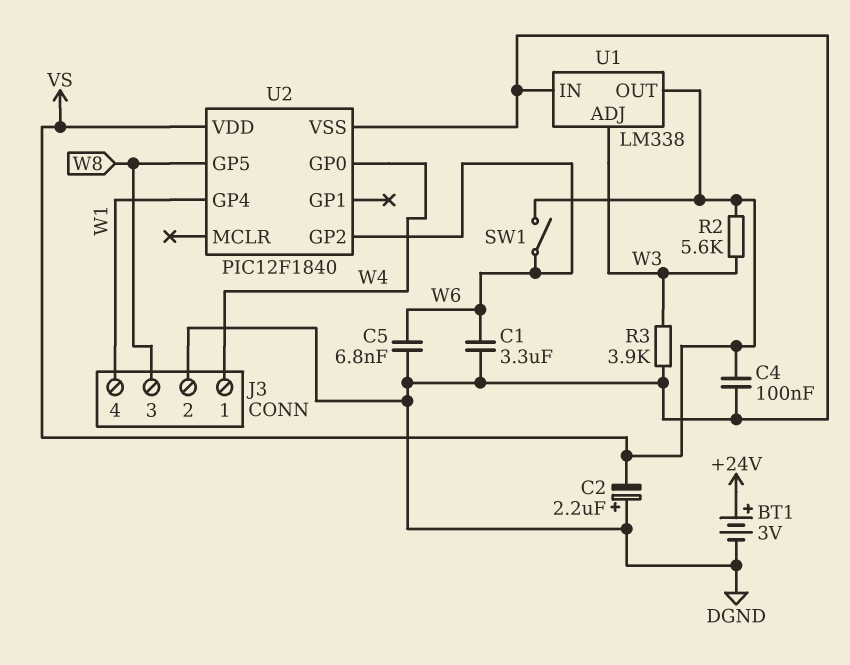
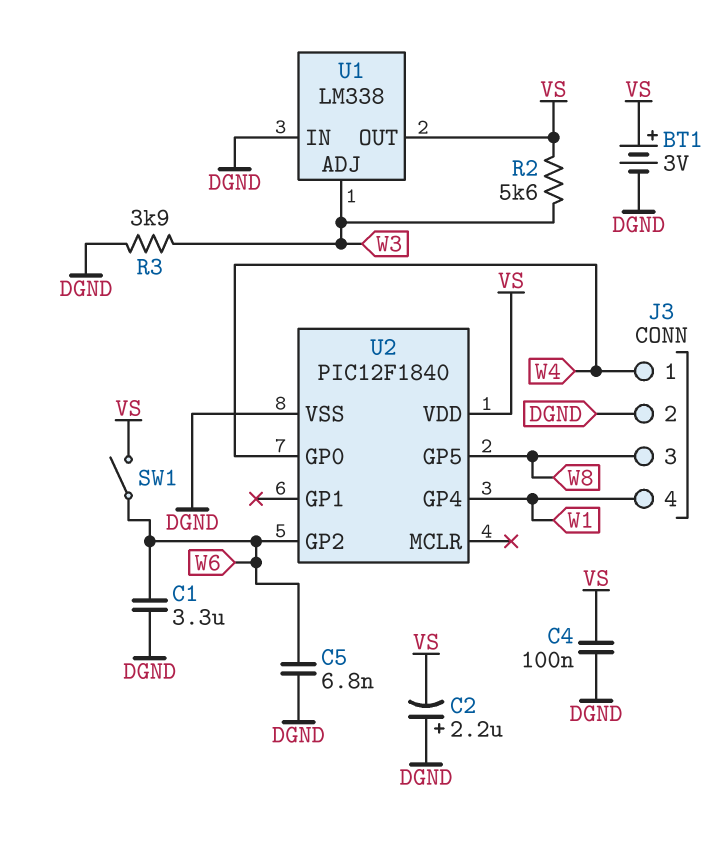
BT1: 3V (plus +24V, minus DGND) -> 3V (plus VS, minus DGND)

